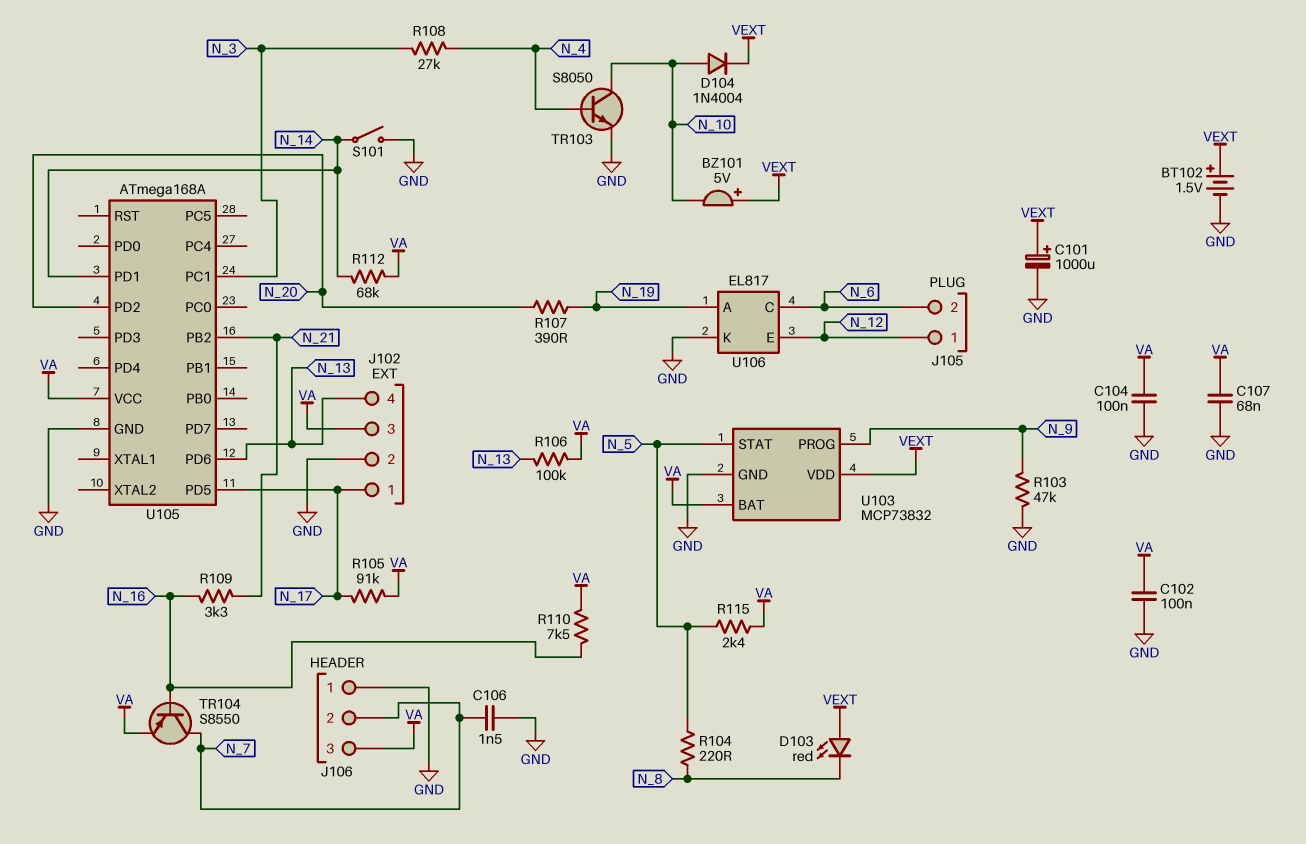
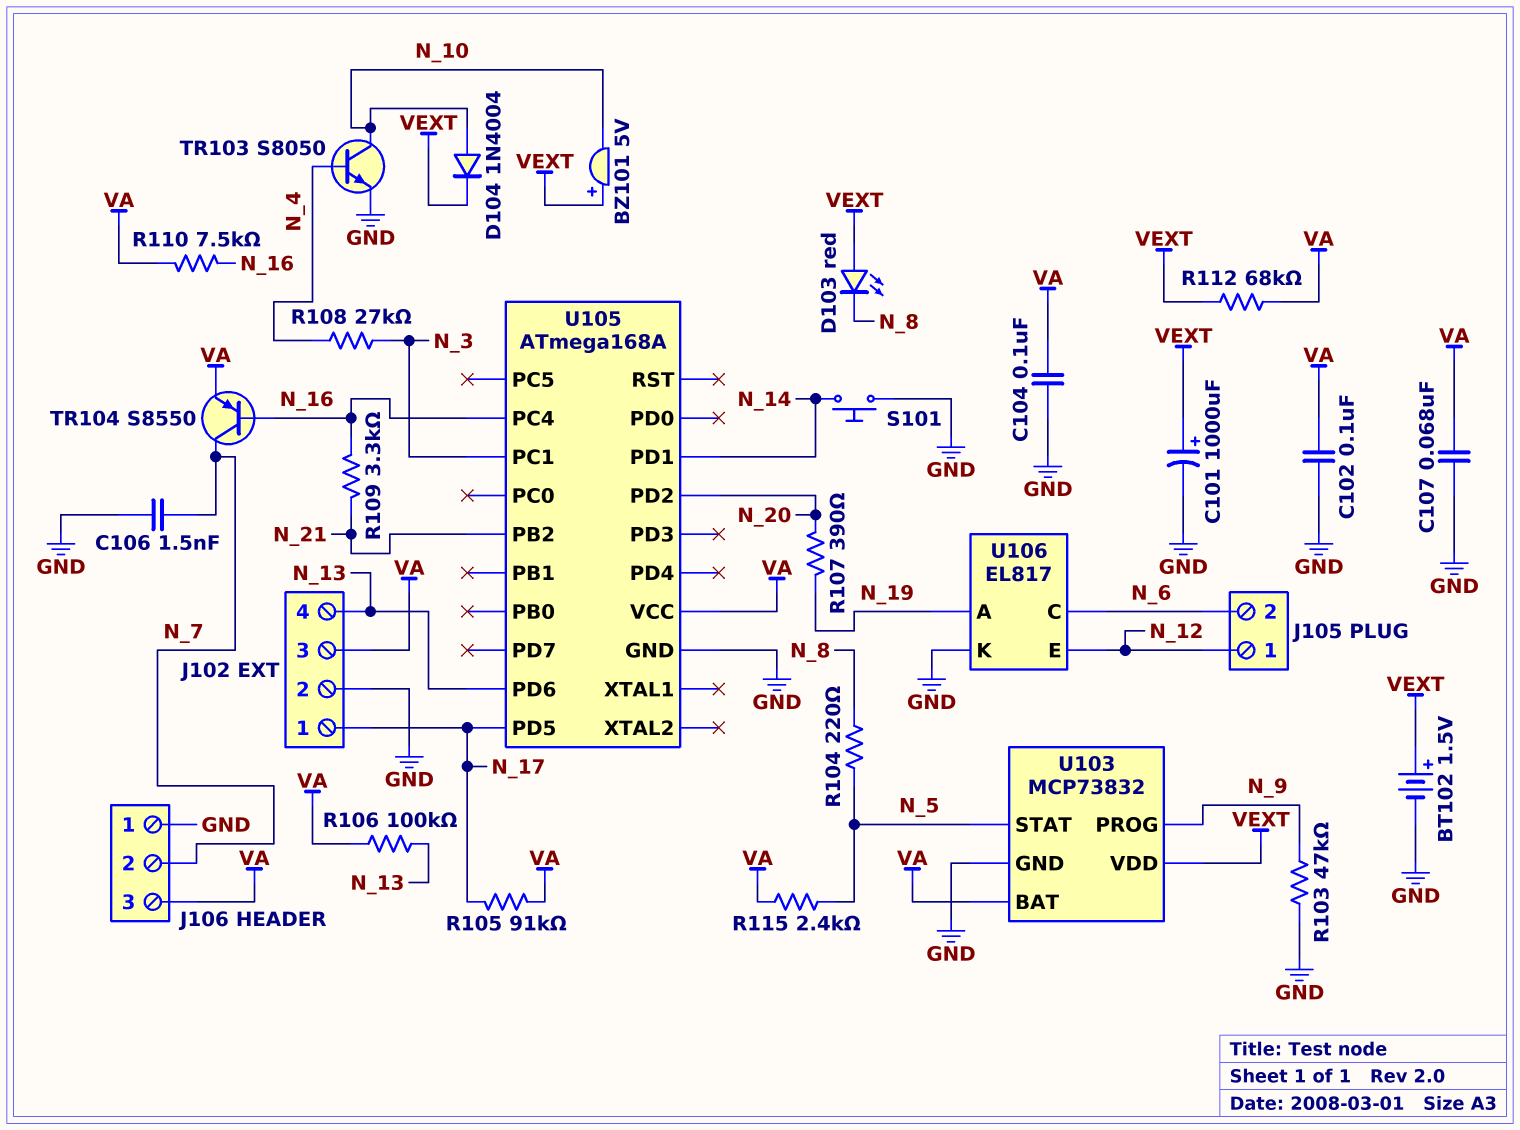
R112: 68k (N_14, VA) -> 68k (VA, VEXT)
S101: switch (GND, N_14) -> button (GND, N_14)
U105 pin PC4: none -> N_16

